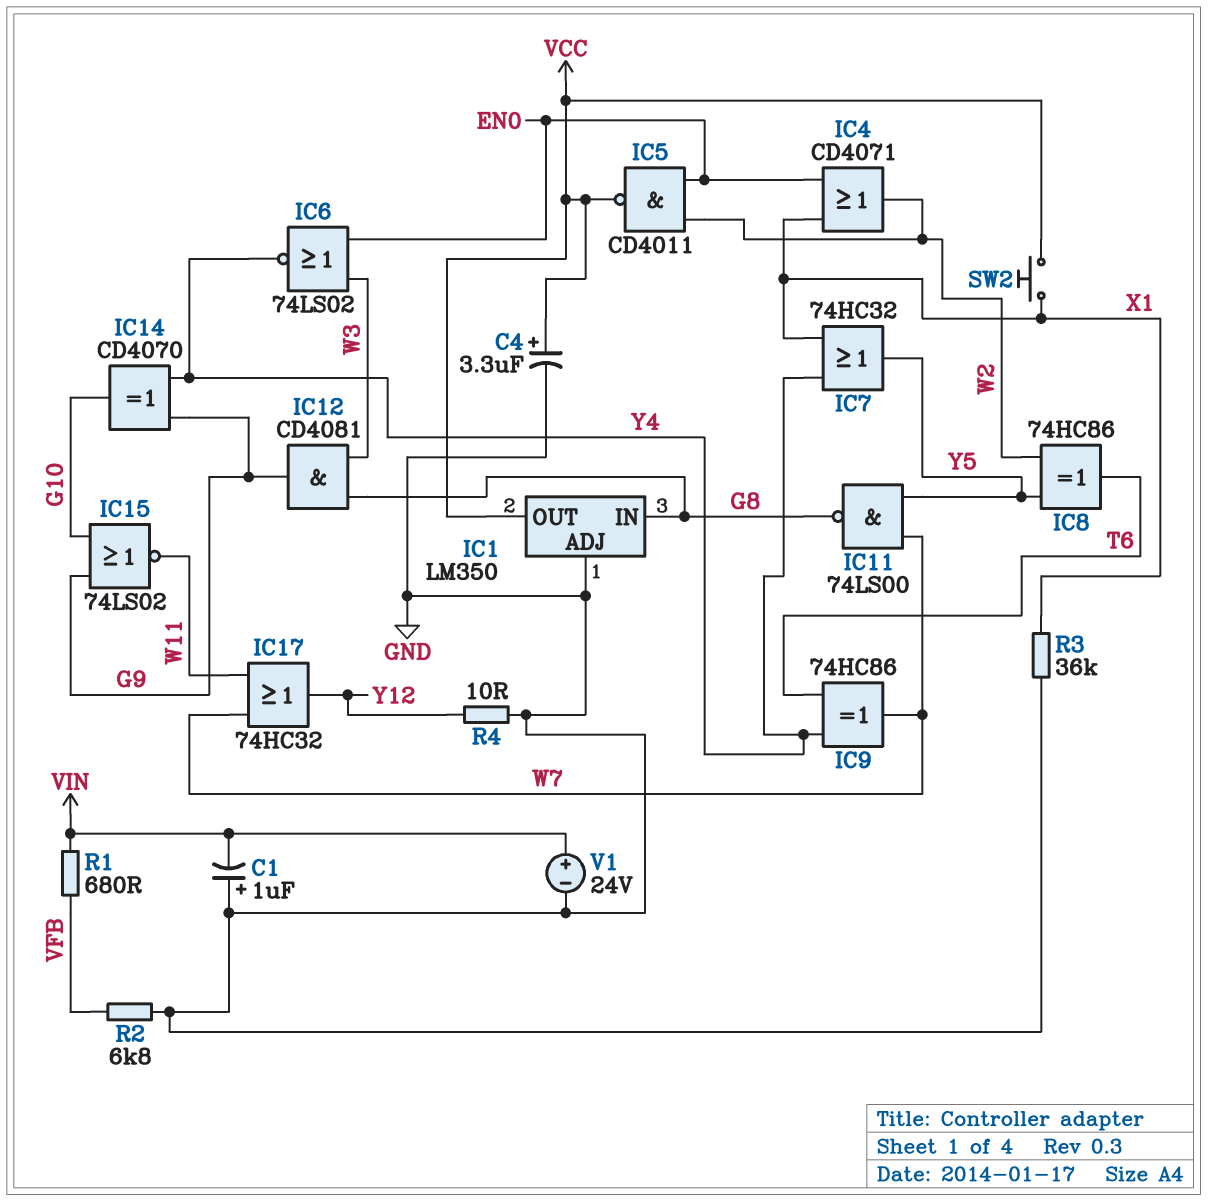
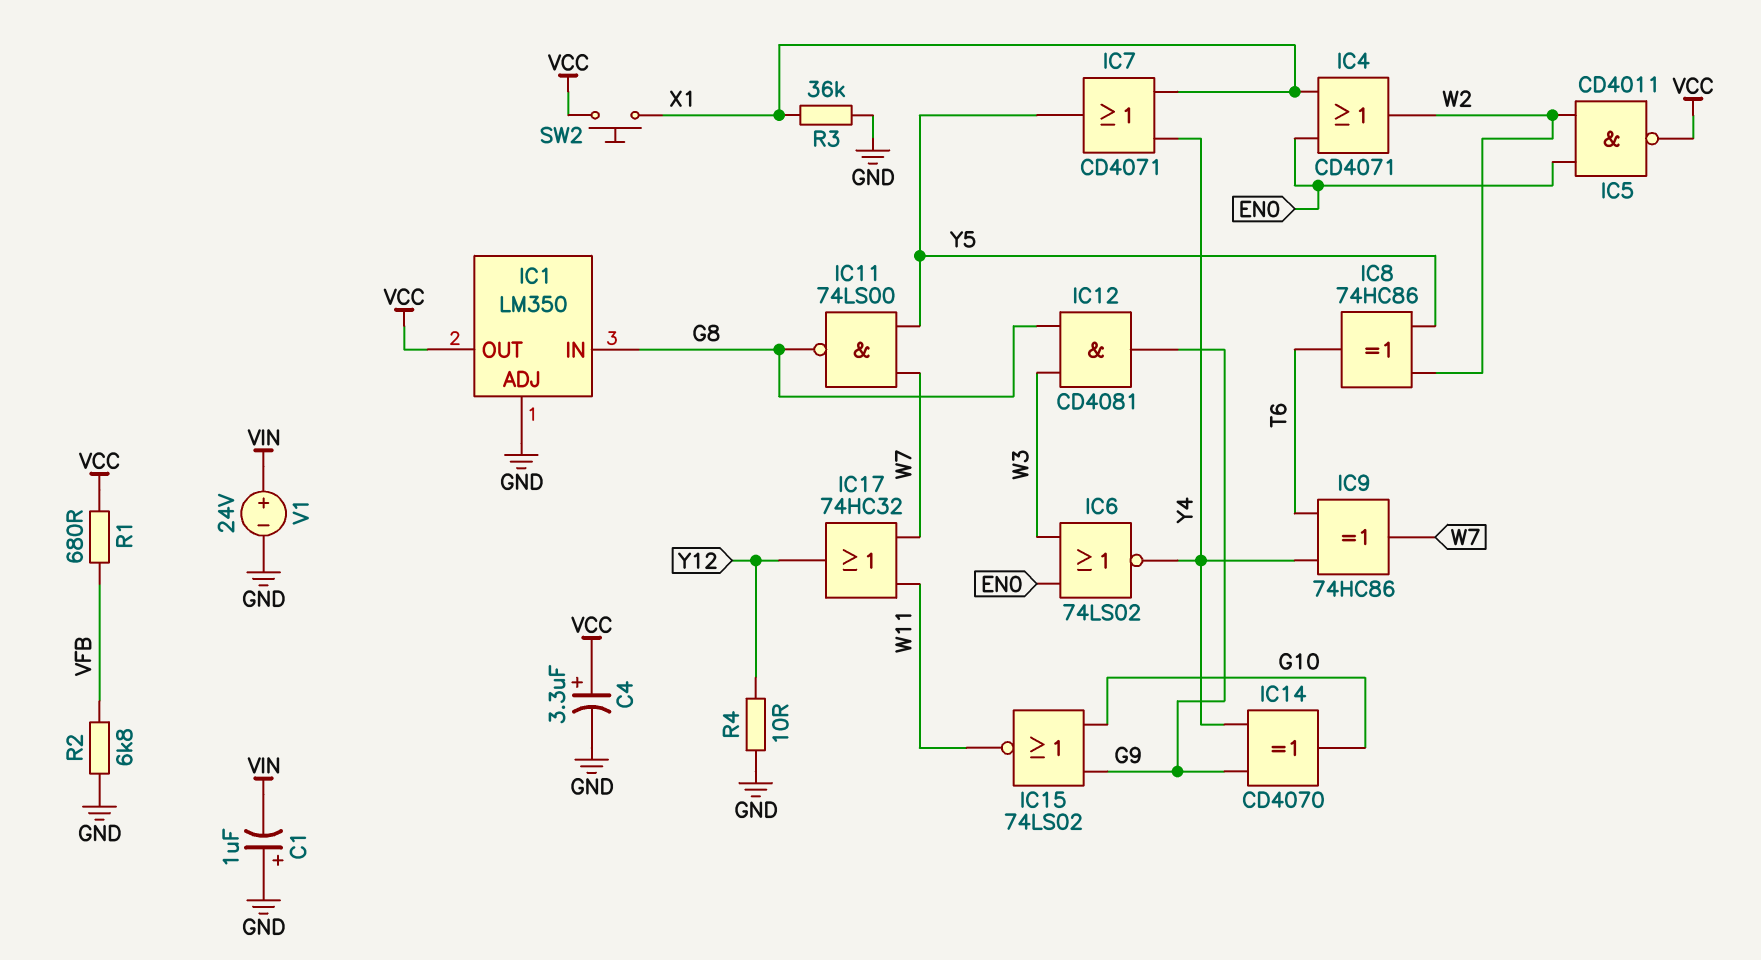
IC7: OR 74HC32 (in X1, in Y4, out Y5) -> OR CD4071 (in X1, in Y4, out Y5)
R1: 680 (VFB, VIN) -> 680 (VCC, VFB)

